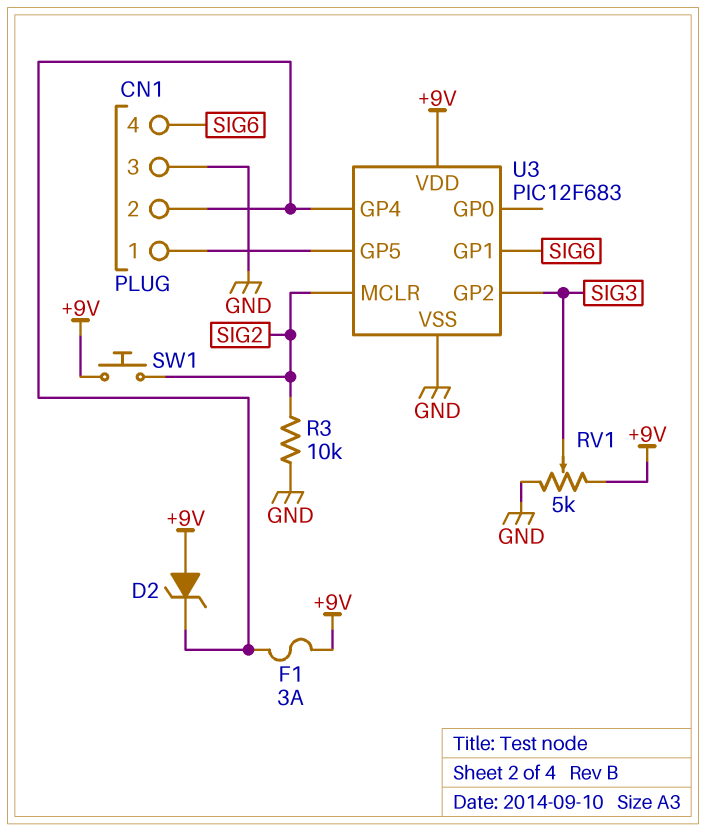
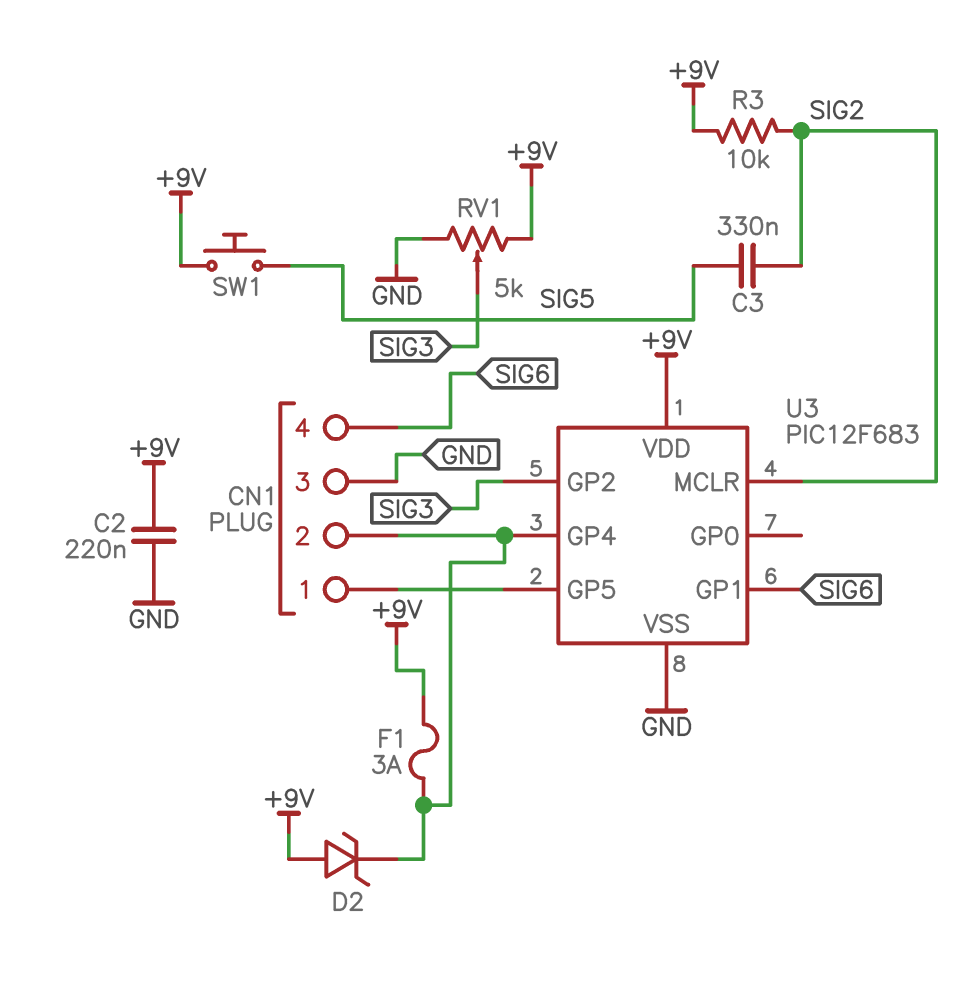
C2: none -> 220nF (+9V, GND)
C3: none -> 330nF (SIG2, SIG5)
R3: 10k (GND, SIG2) -> 10k (+9V, SIG2)
SW1: button (+9V, SIG2) -> button (+9V, SIG5)

